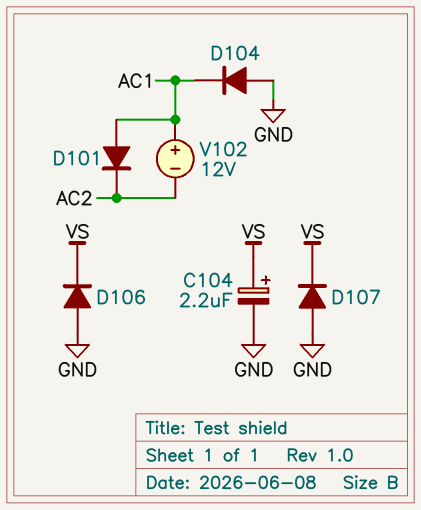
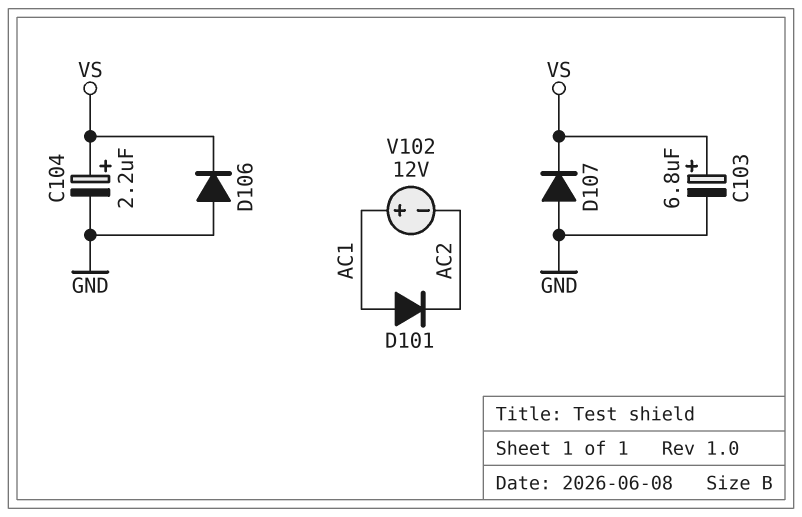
C103: none -> 6.8uF (plus VS, minus GND)
D104: diode (A GND, K AC1) -> none

